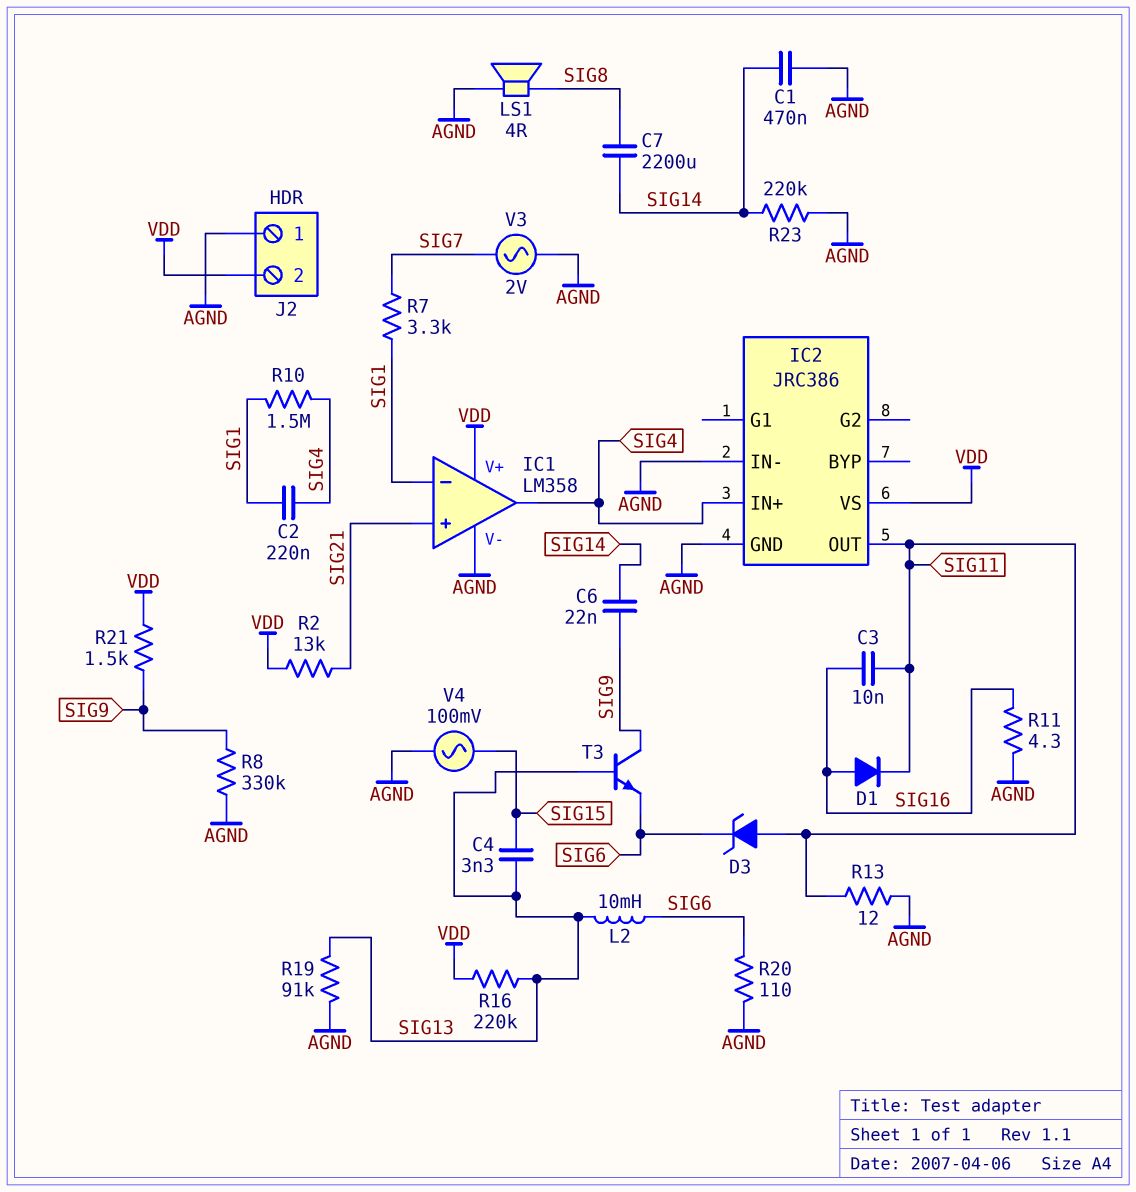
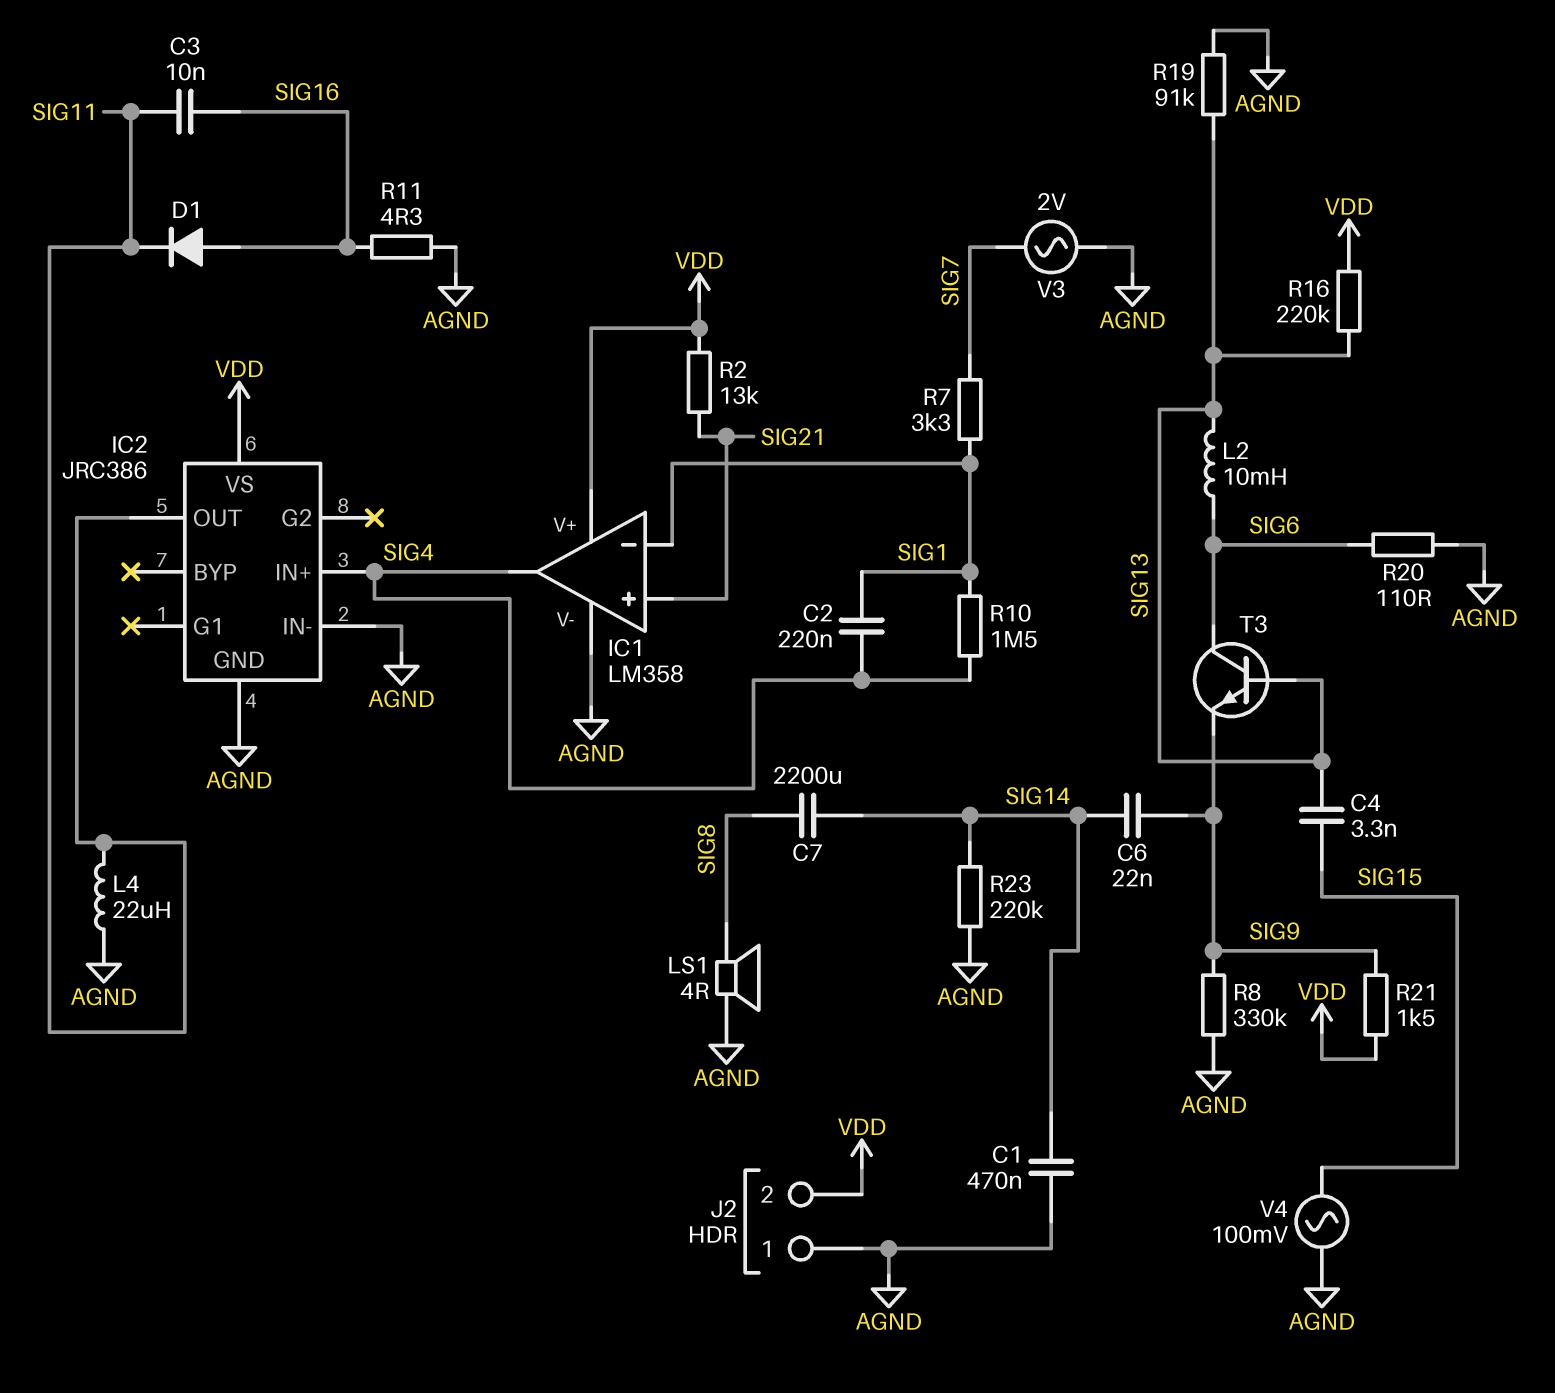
D3: zener (A SIG11, K SIG6) -> none
L4: none -> 22uH (AGND, SIG11)
R13: 12 (AGND, SIG11) -> none
T3: NPN (B SIG13, C SIG9, E SIG6) -> NPN (B SIG13, C SIG6, E SIG9)

